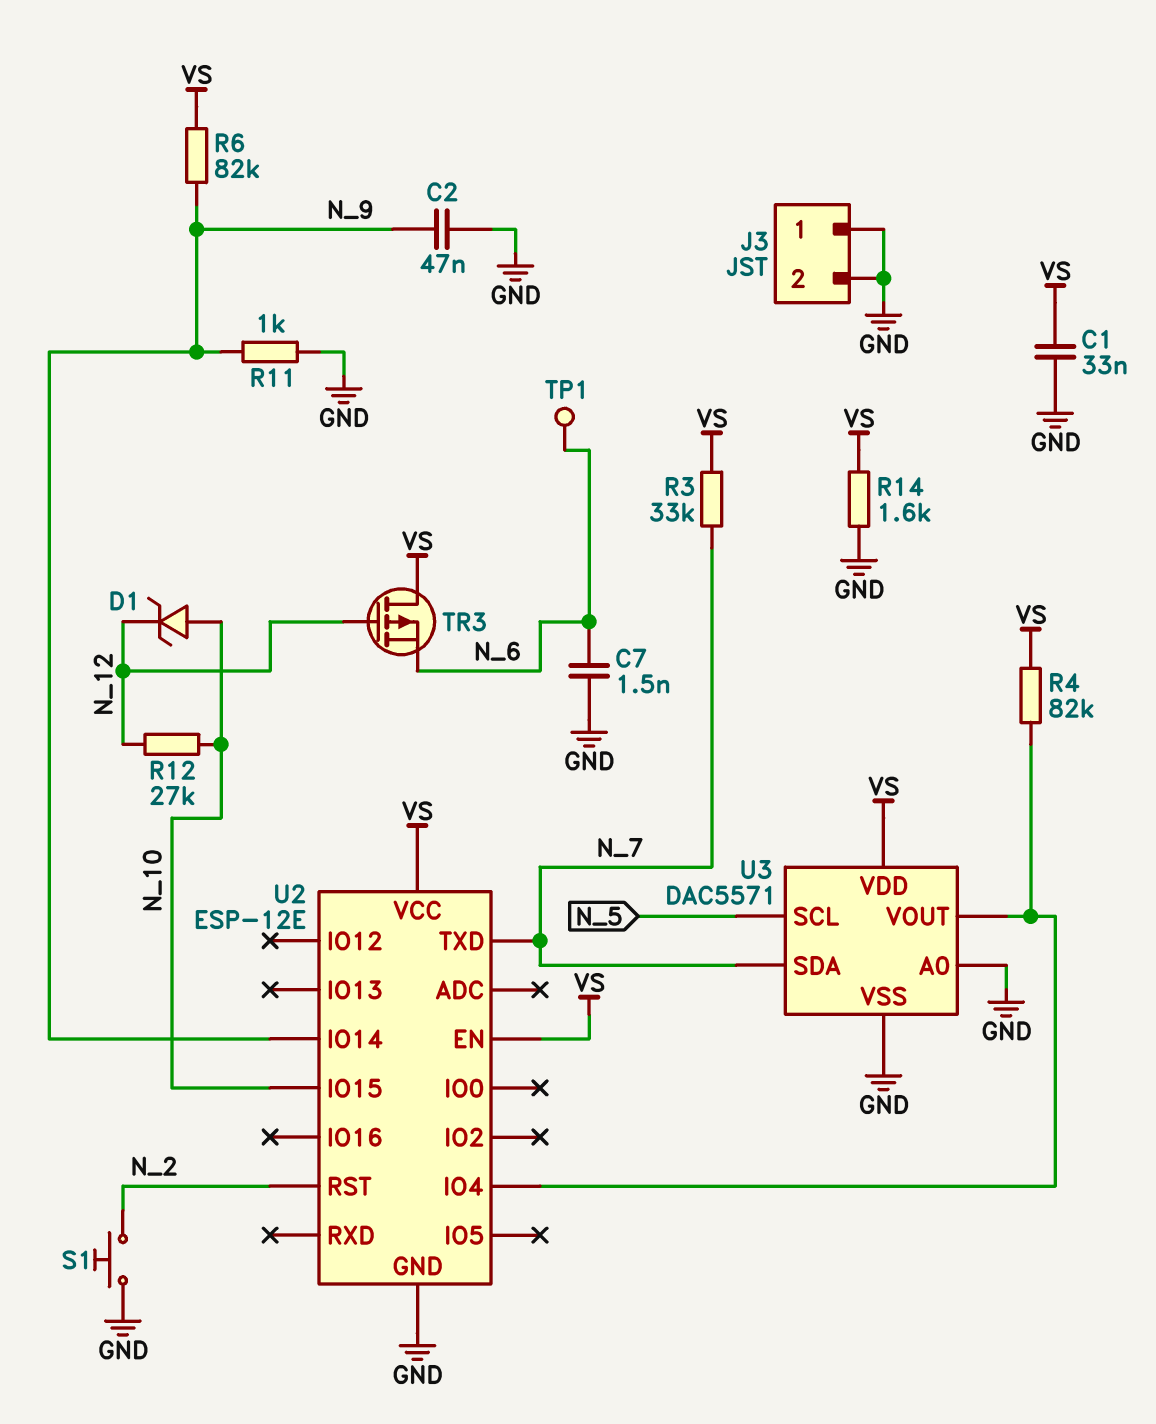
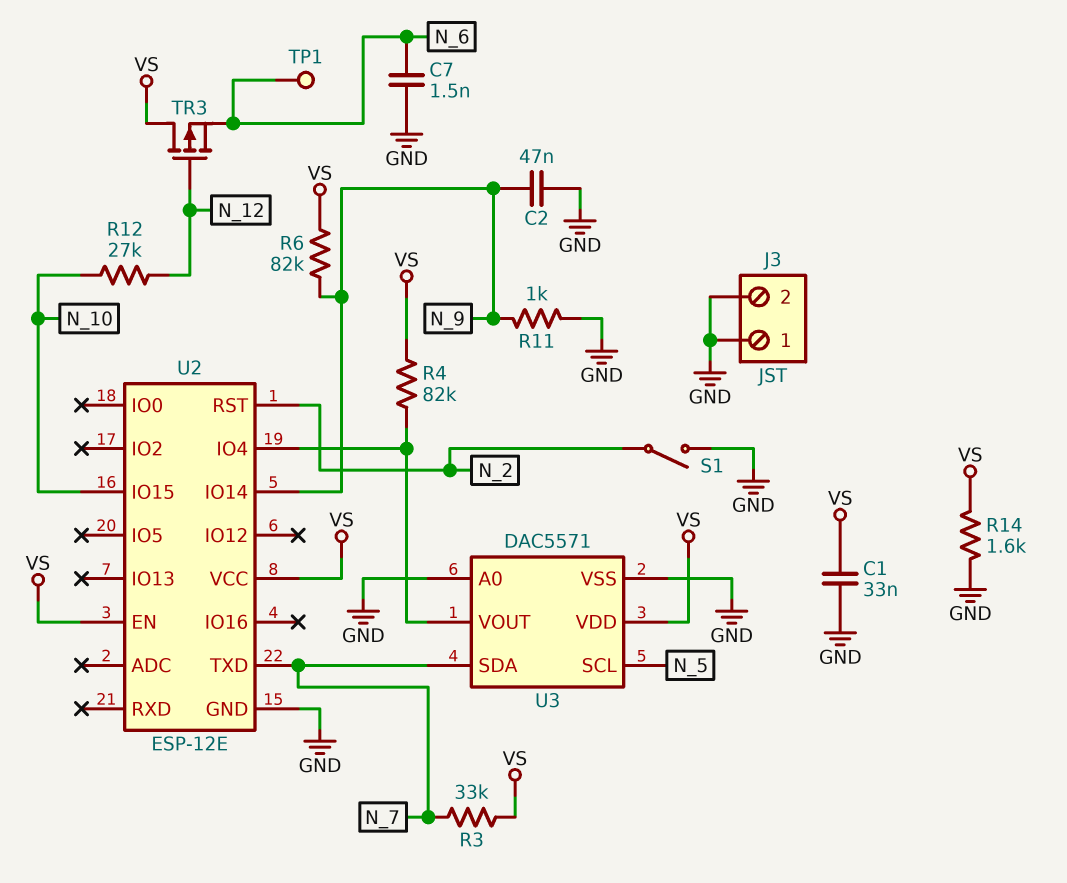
D1: zener (A N_10, K N_12) -> none
S1: button (GND, N_2) -> switch (GND, N_2)

